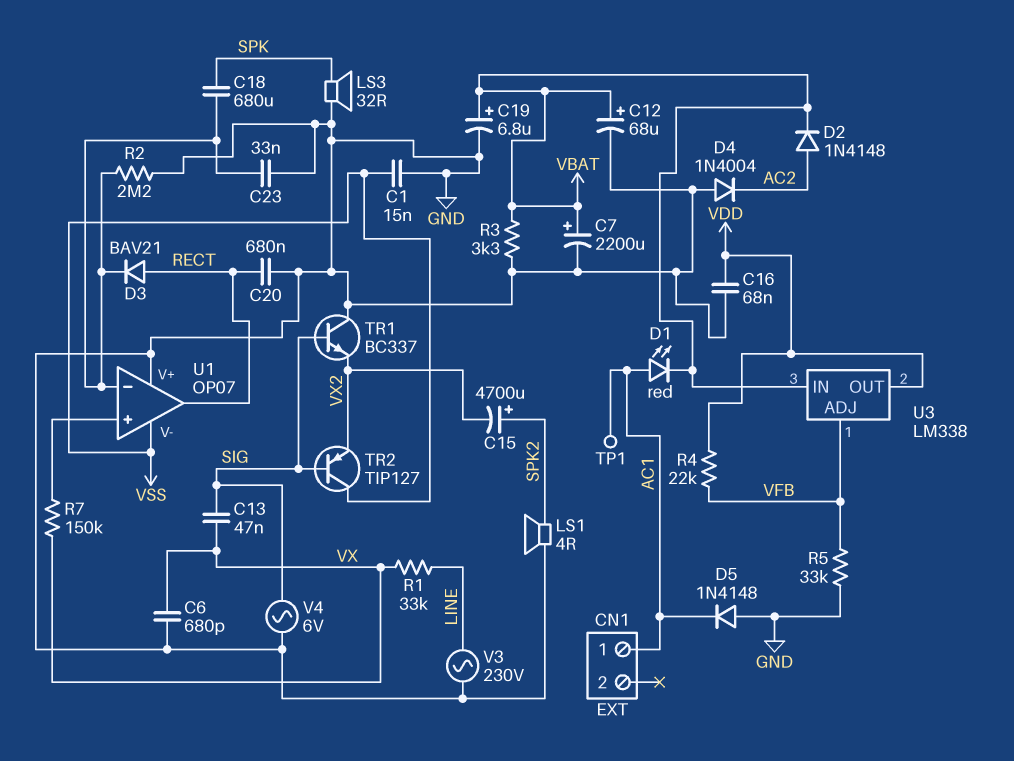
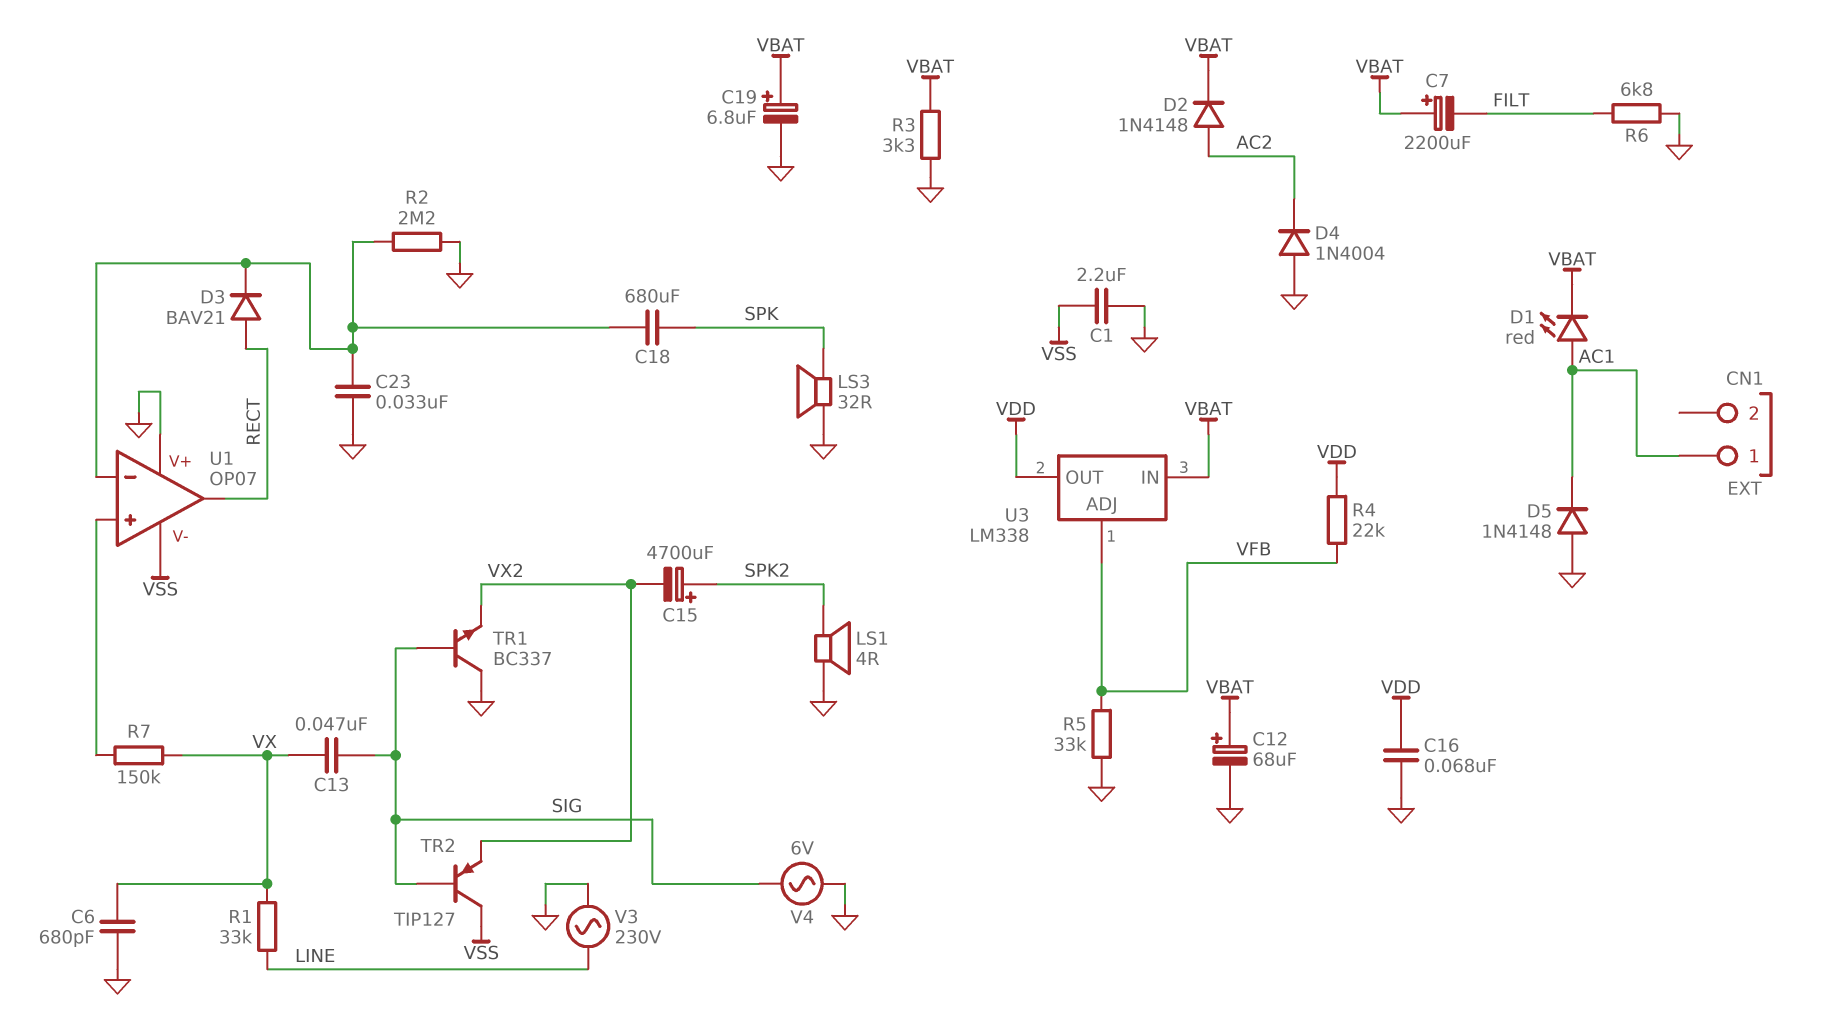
C1: 15nF (GND, VSS) -> 2.2uF (GND, VSS)
C7: 2200uF (plus VBAT, minus GND) -> 2200uF (plus VBAT, minus FILT)
C20: 680nF (GND, RECT) -> none
R6: none -> 6.8k (FILT, GND)
TP1: test point (AC1) -> none

